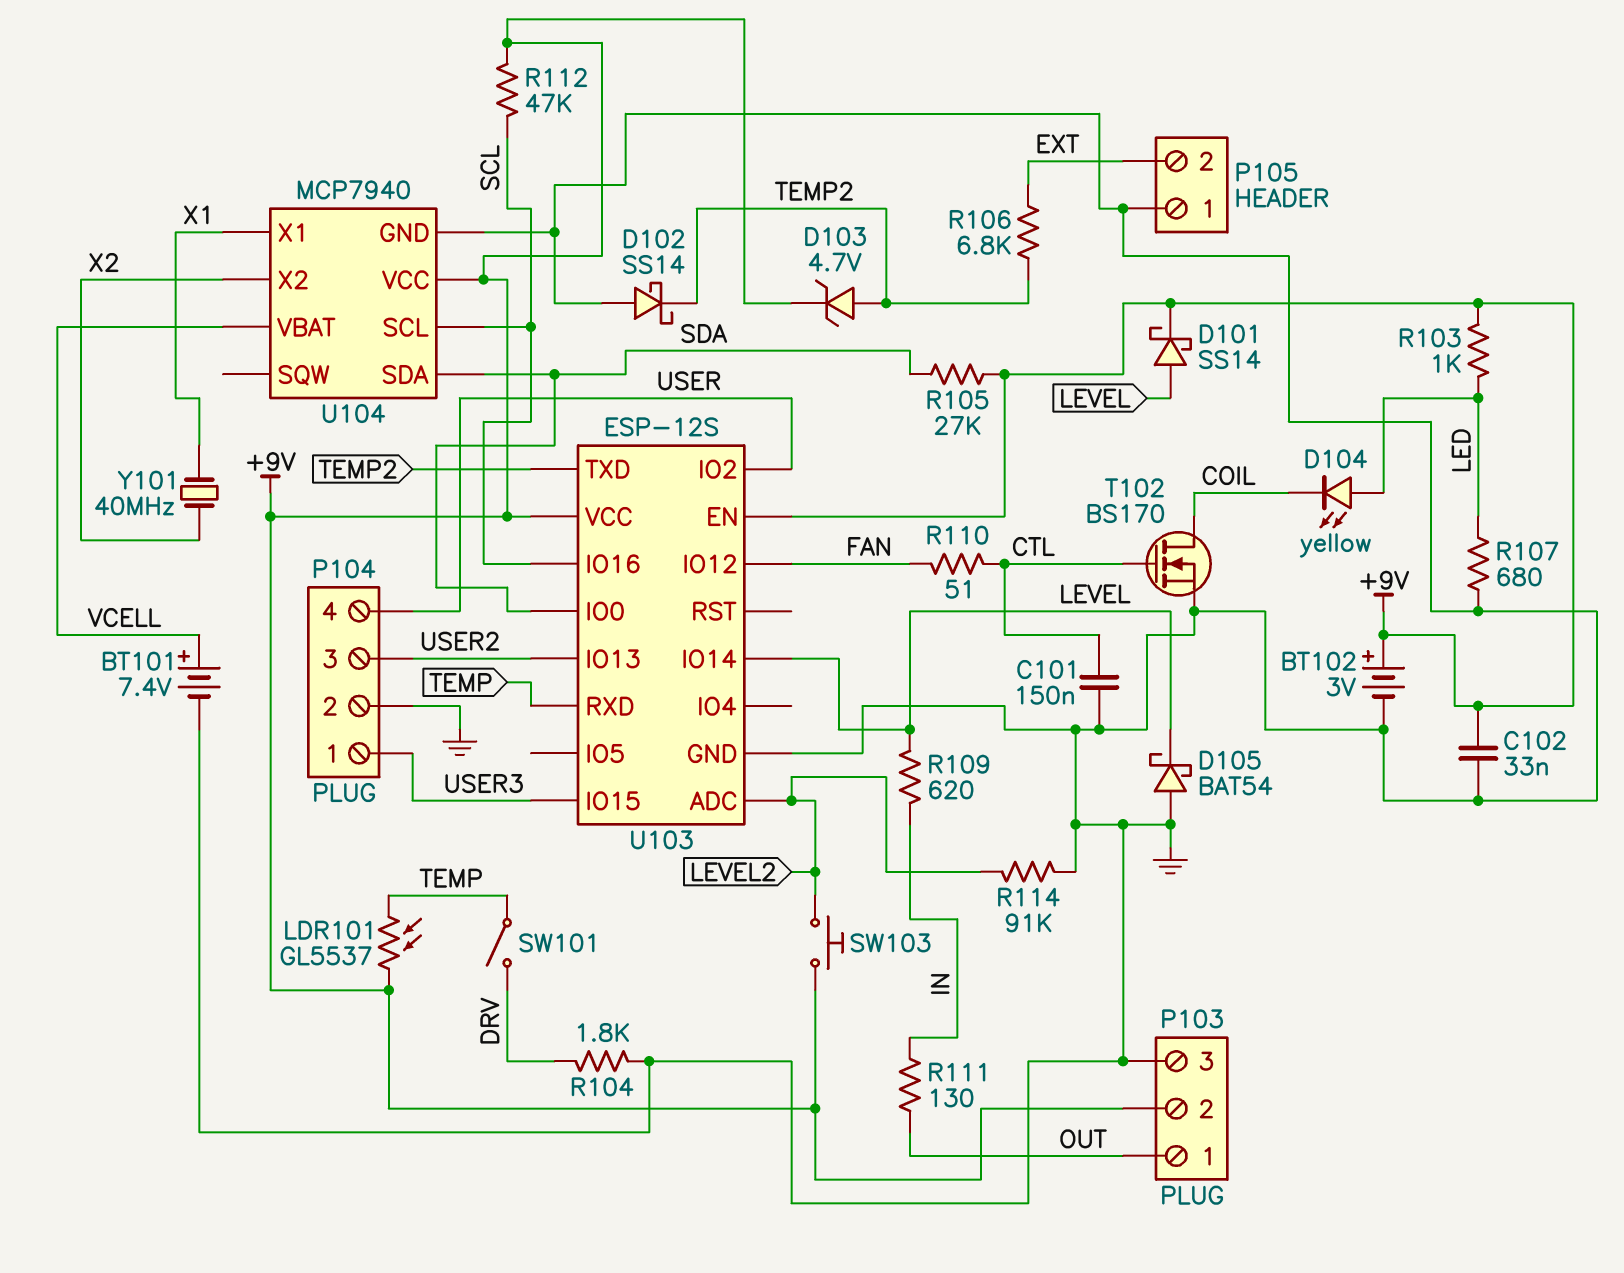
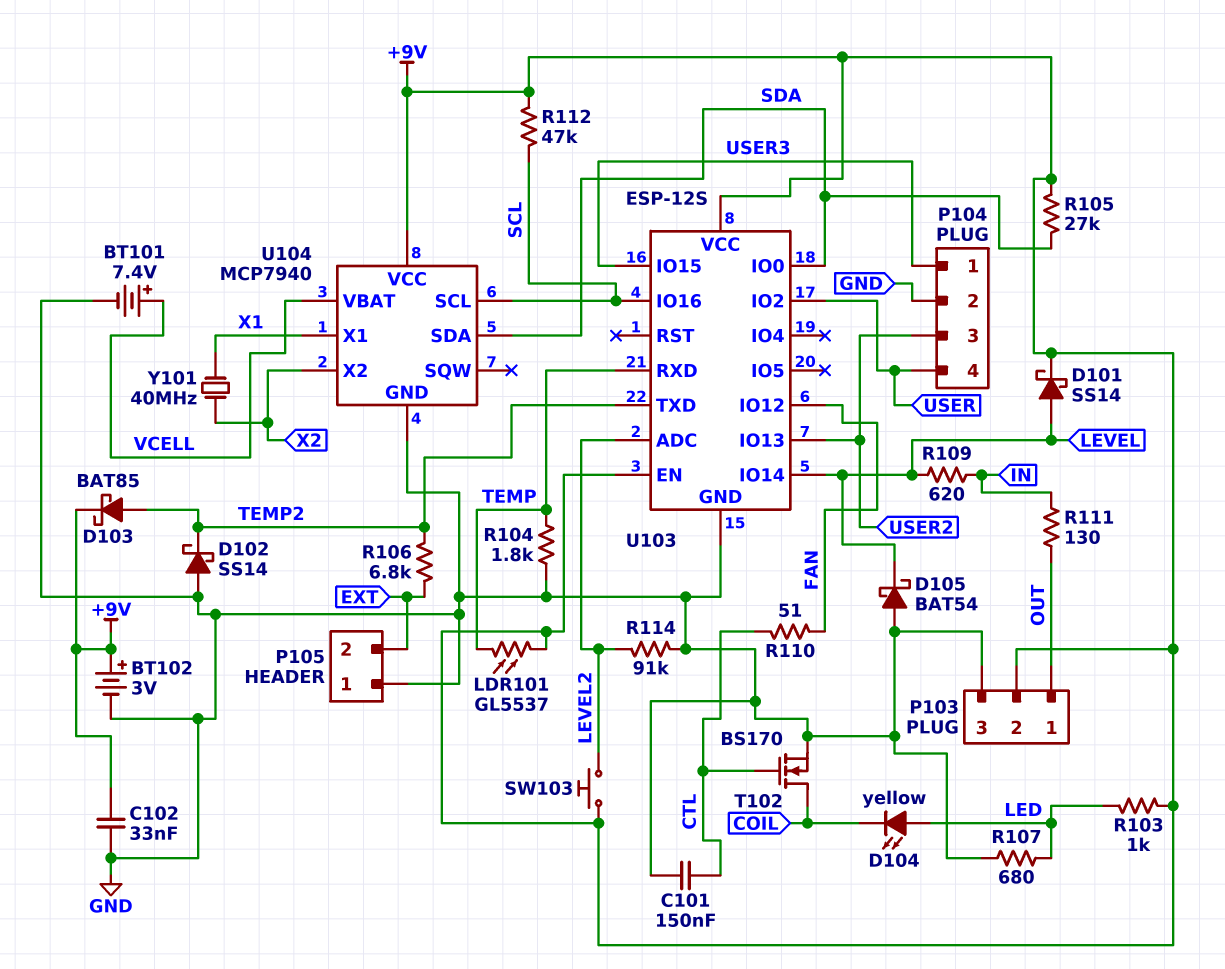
D103: zener 4.7V (A TEMP2, K +9V) -> schottky BAT85 (A TEMP2, K +9V)
R104: 1.8k (DRV, GND) -> 1.8k (GND, TEMP)
SW101: switch (DRV, TEMP) -> none

